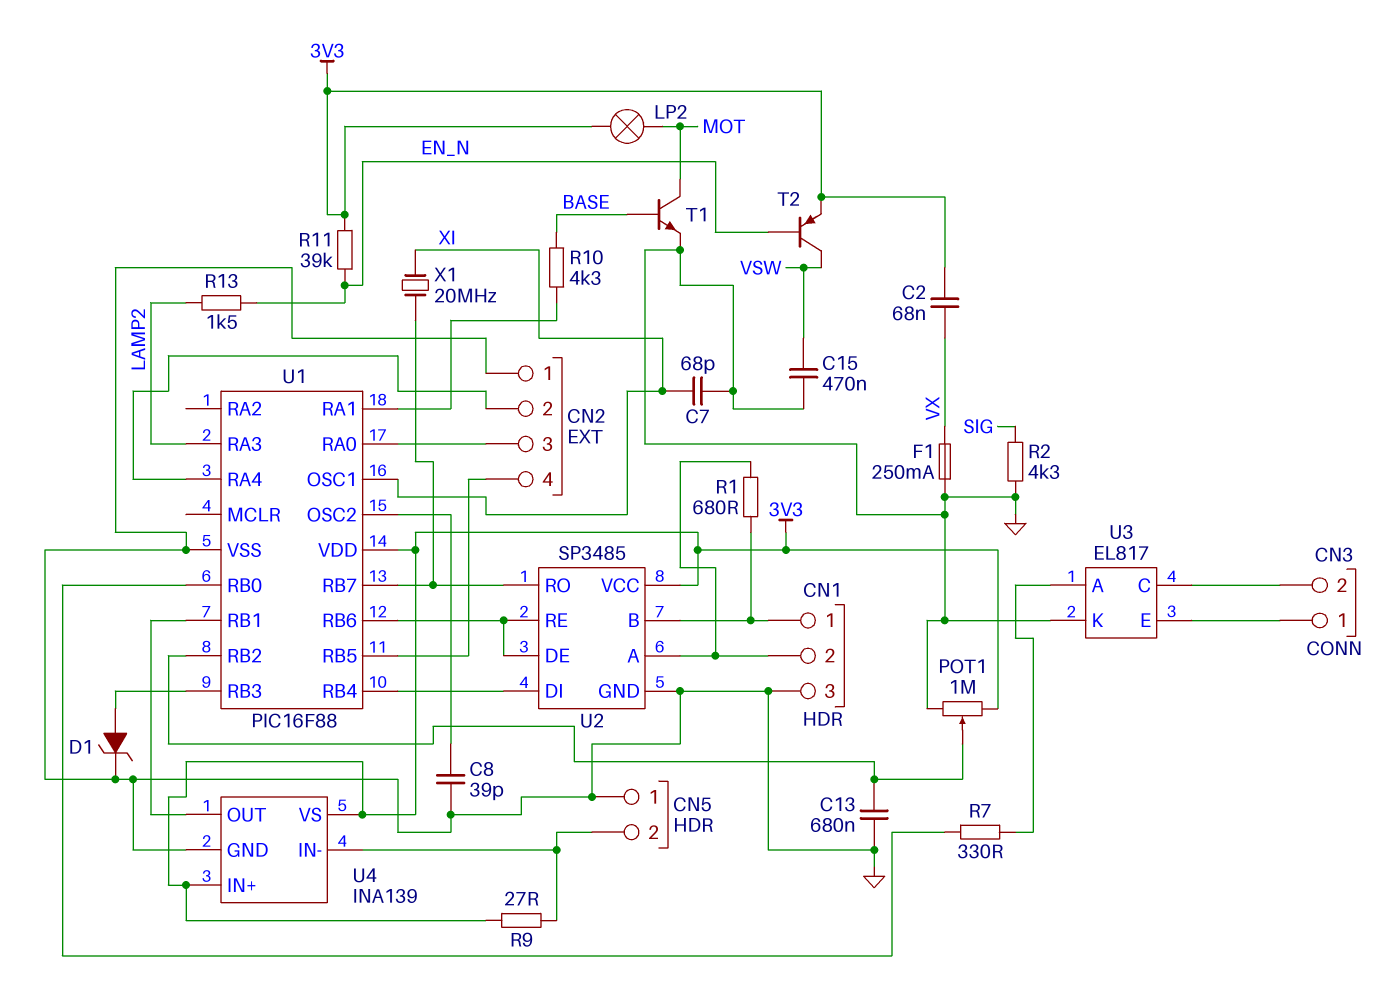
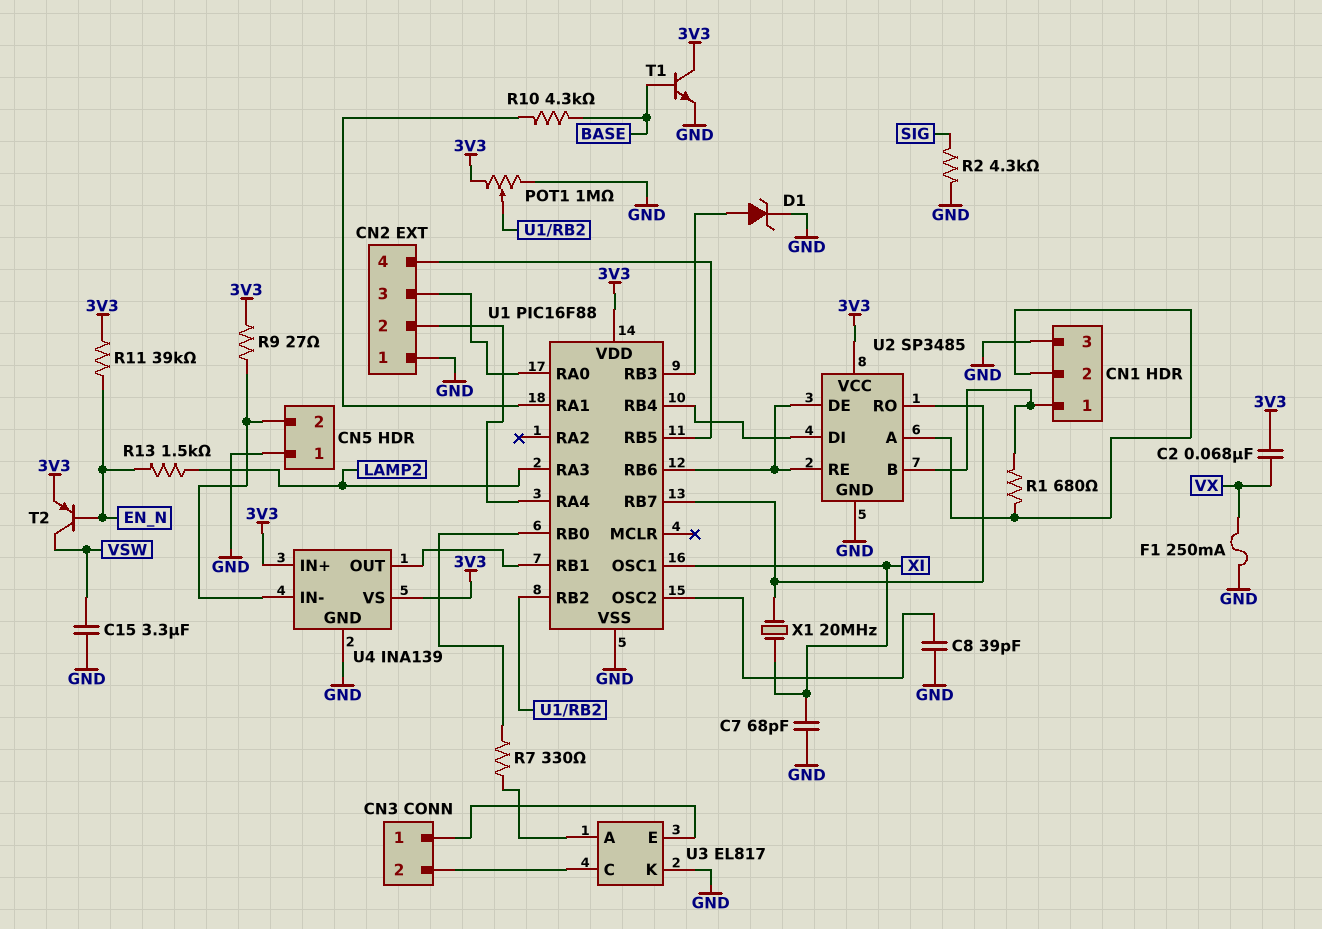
C13: 680nF (GND, U1/RB2) -> none
C15: 470nF (GND, VSW) -> 3.3uF (GND, VSW)
LP2: lamp (3V3, MOT) -> none
T1: NPN (B BASE, C MOT, E GND) -> NPN (B BASE, C 3V3, E GND)

